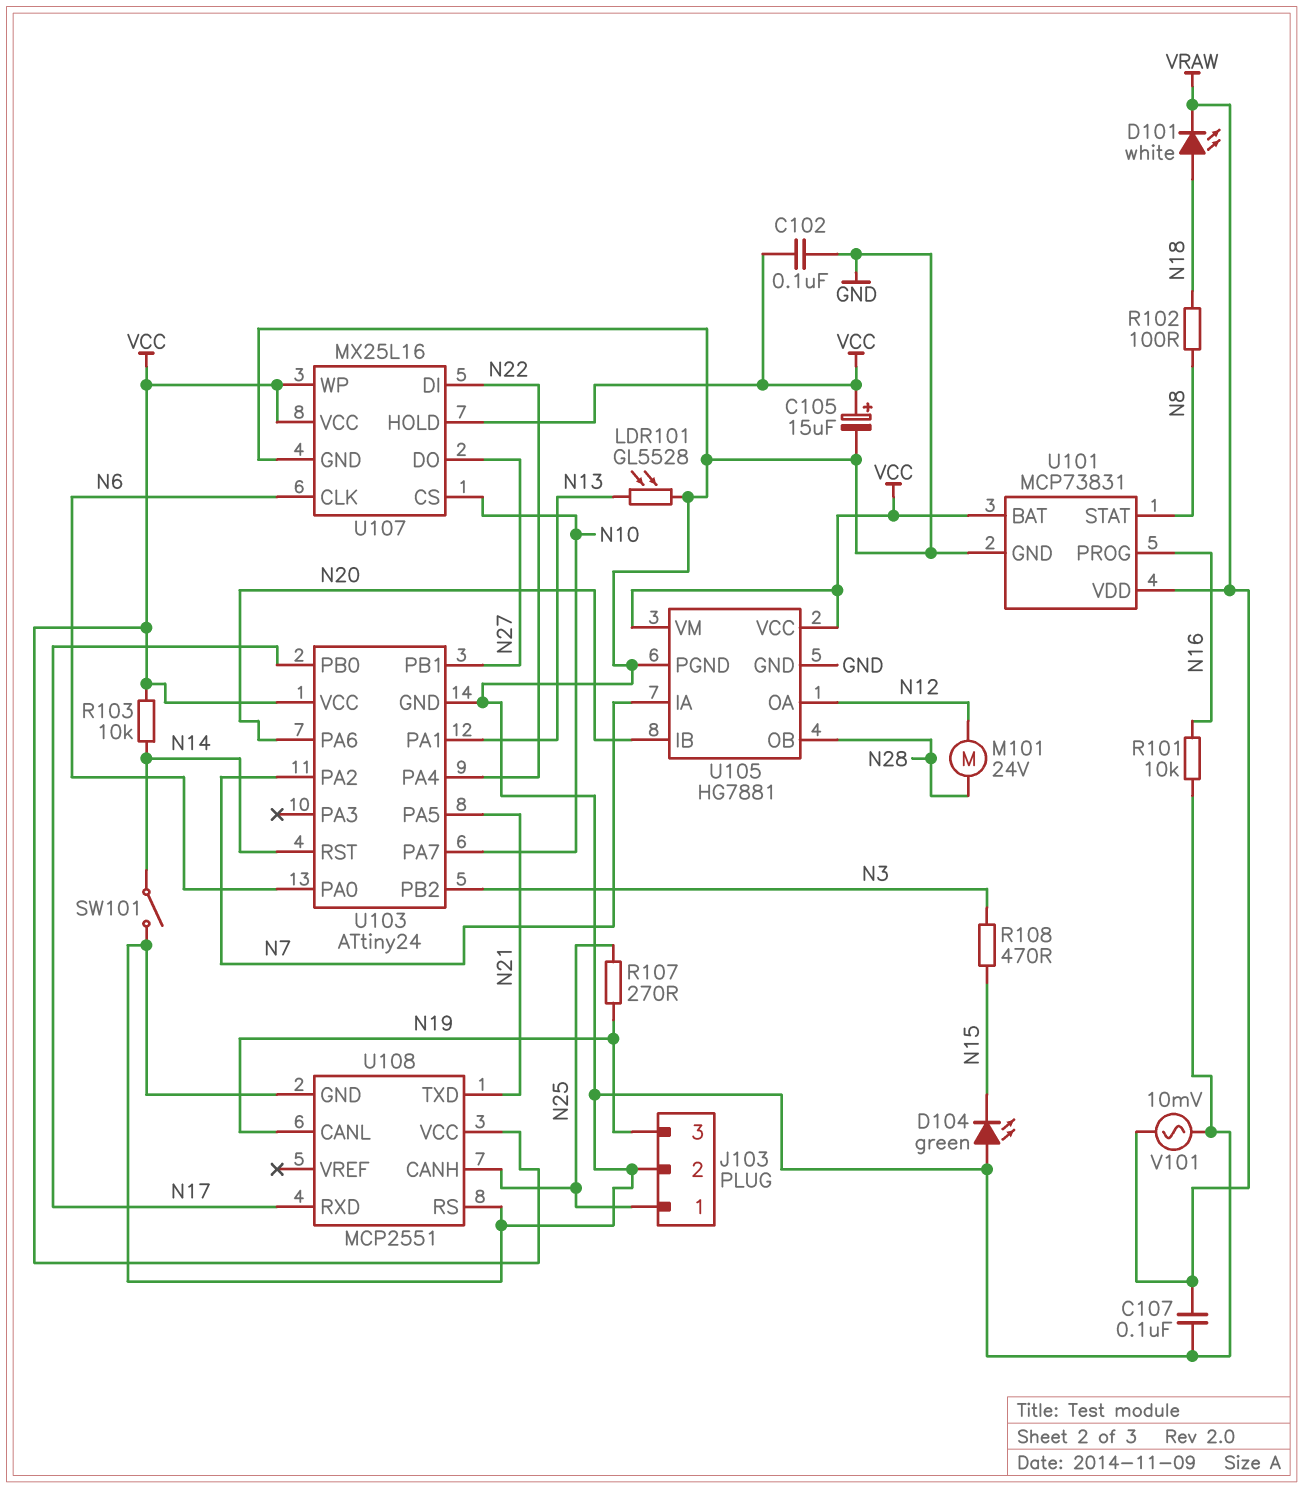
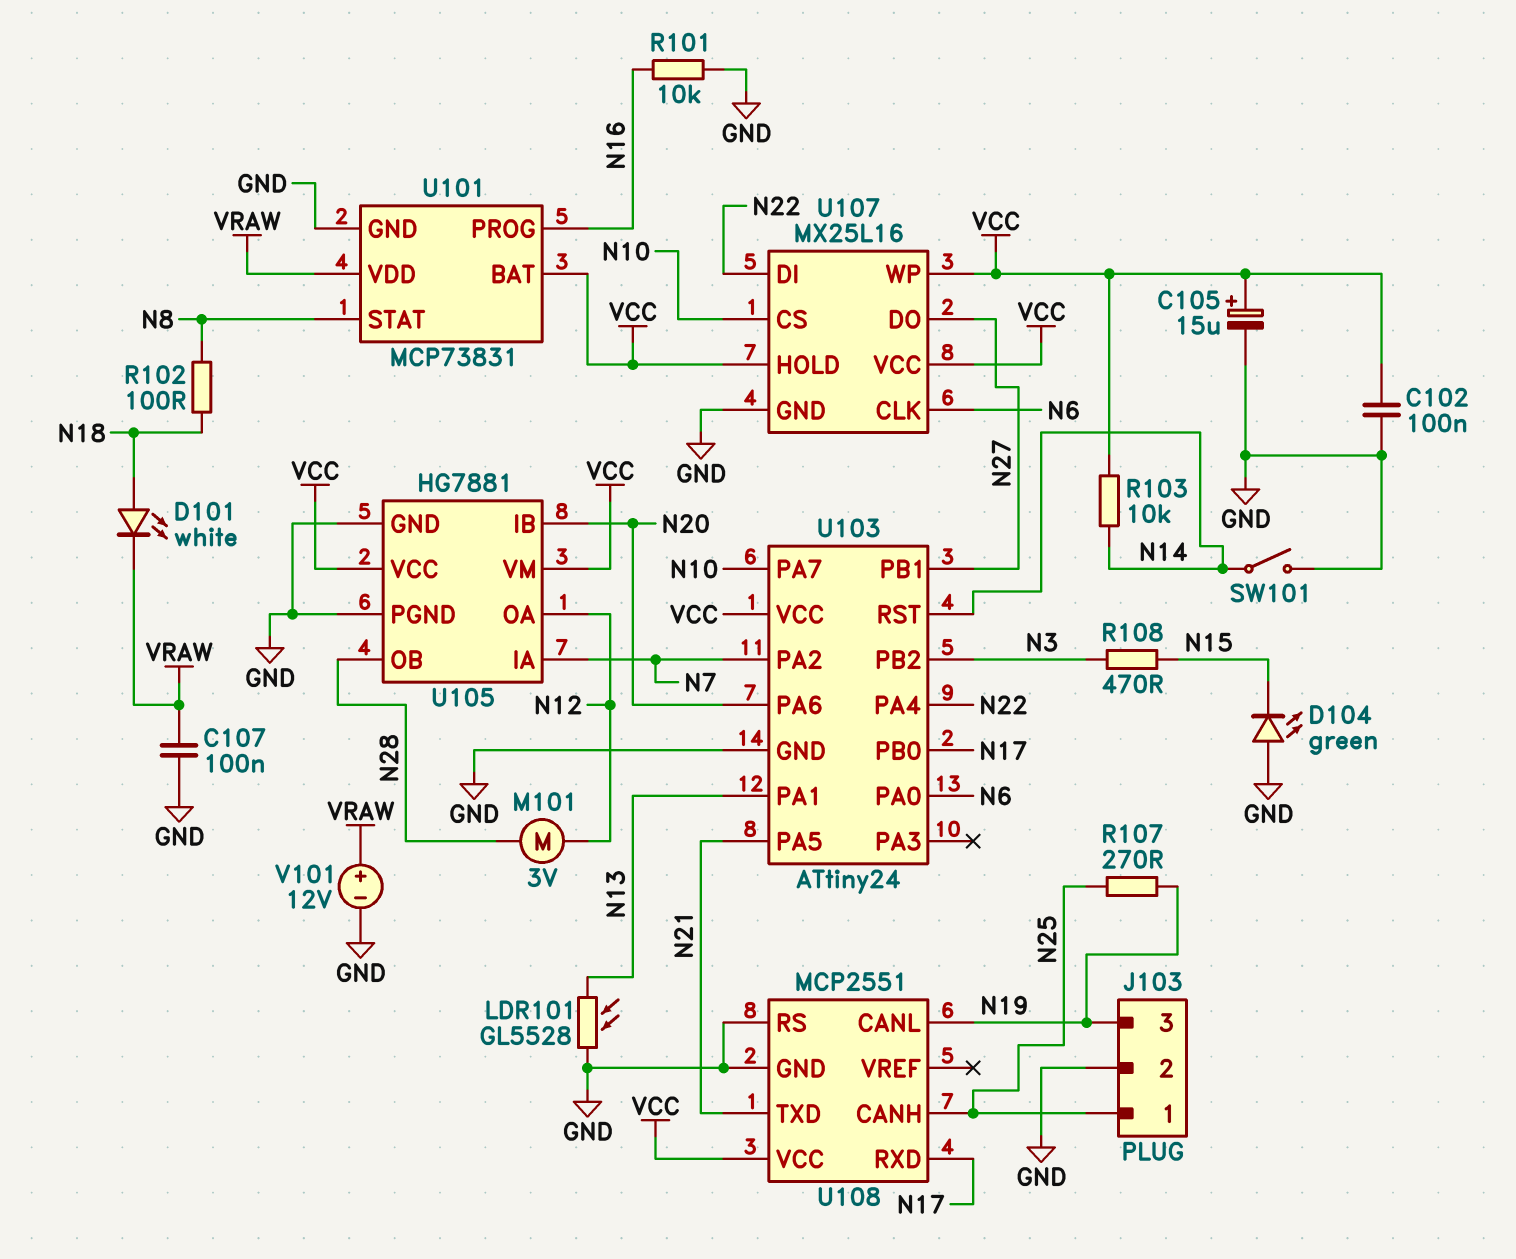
M101: motor 24V (N12, N28) -> motor 3V (N12, N28)
V101: AC 10mV (GND, VRAW) -> 12V (plus VRAW, minus GND)

